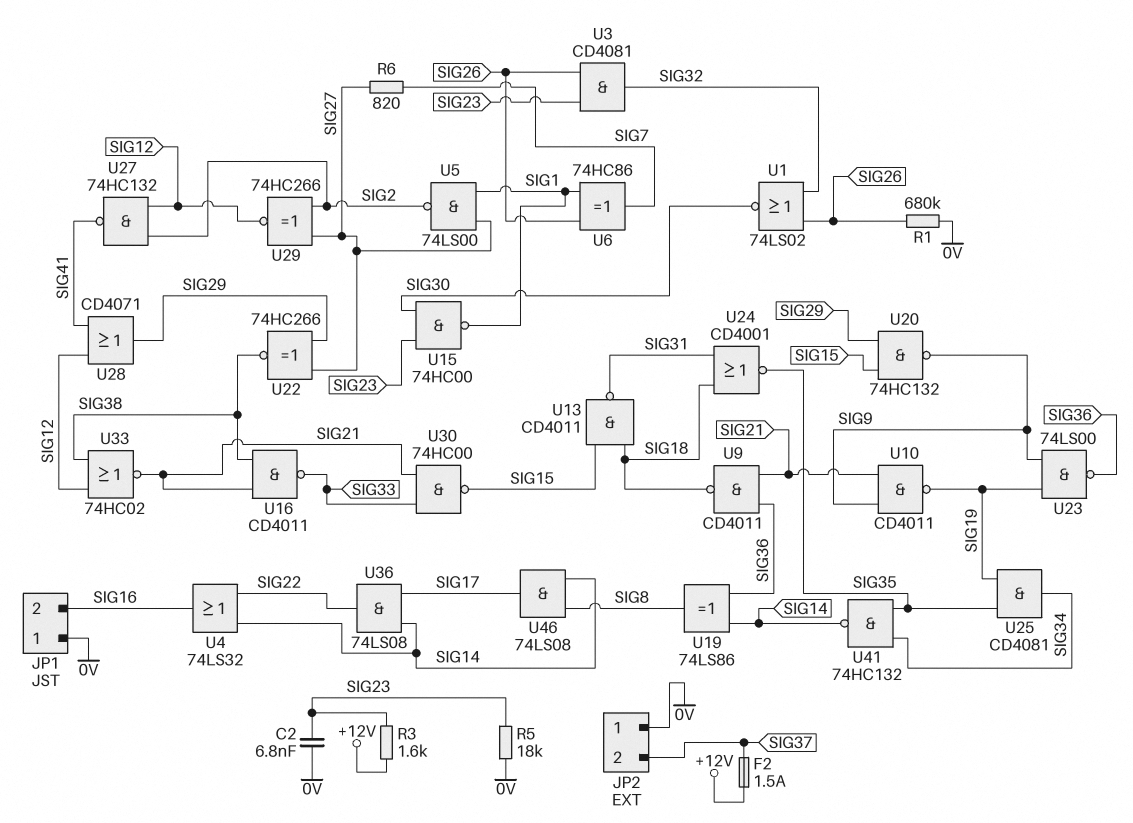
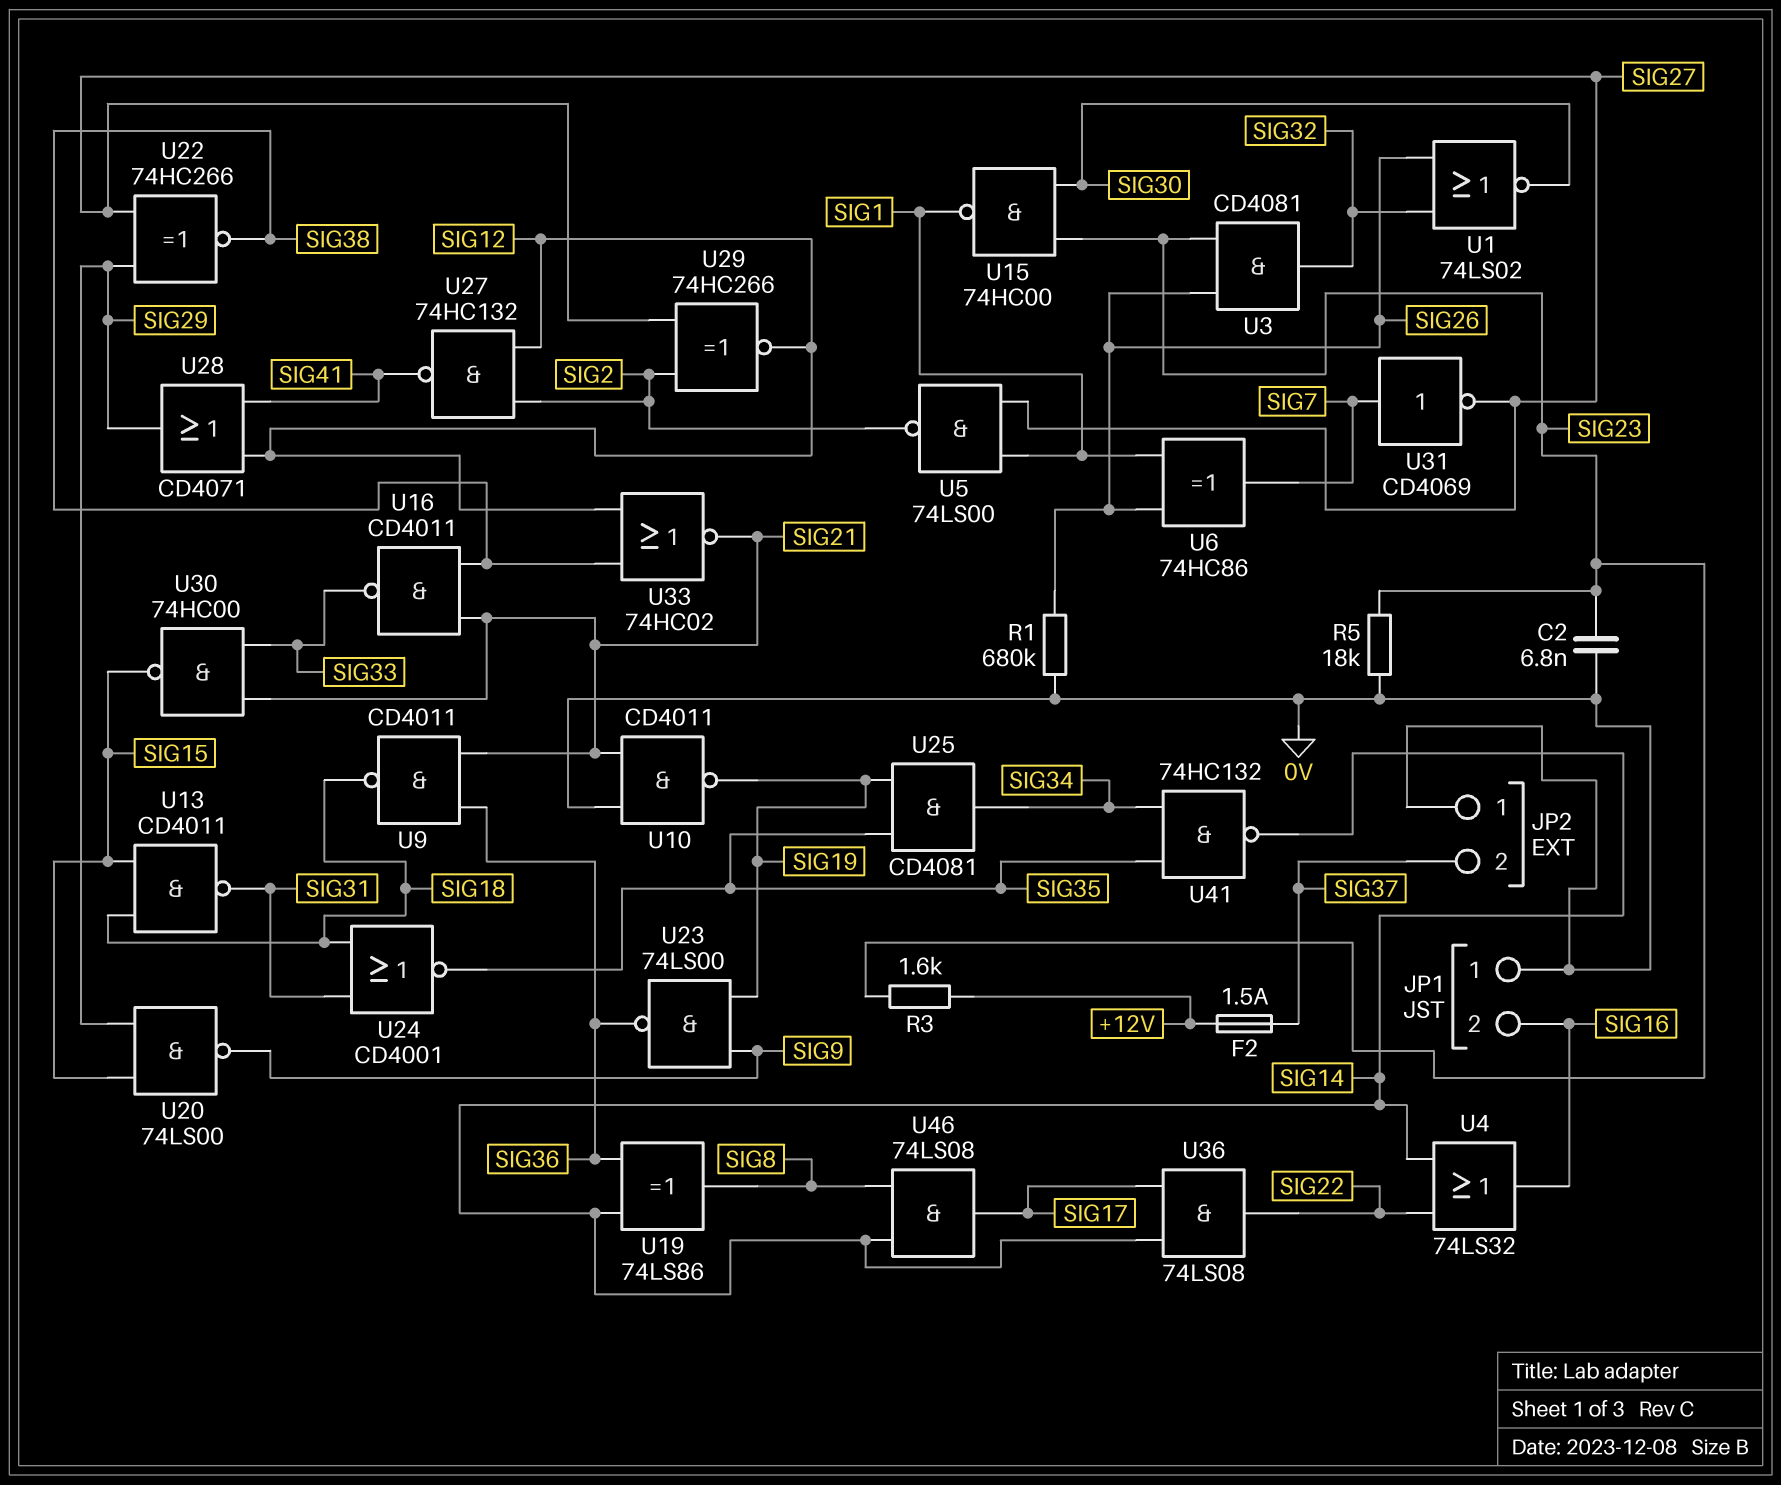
R6: 820 (SIG7, SIG27) -> none
U10: NAND CD4011 (in SIG9, in SIG21, out SIG19) -> NAND CD4011 (in 0V, in SIG21, out SIG19)
U20: NAND 74HC132 (in SIG15, in SIG29, out SIG9) -> NAND 74LS00 (in SIG15, in SIG29, out SIG9)
U31: none -> NOT CD4069 (in SIG7, out SIG27)

